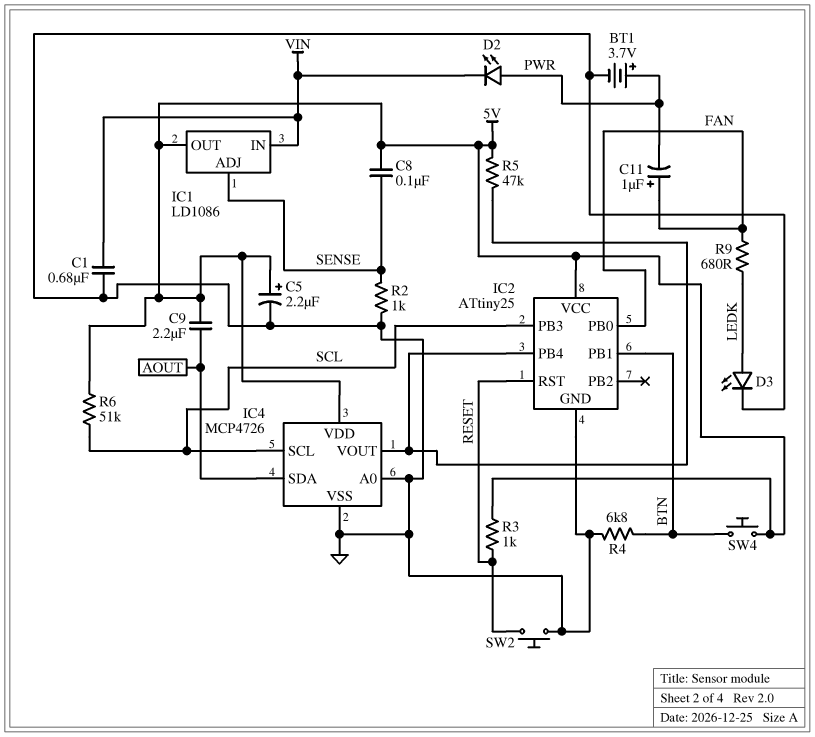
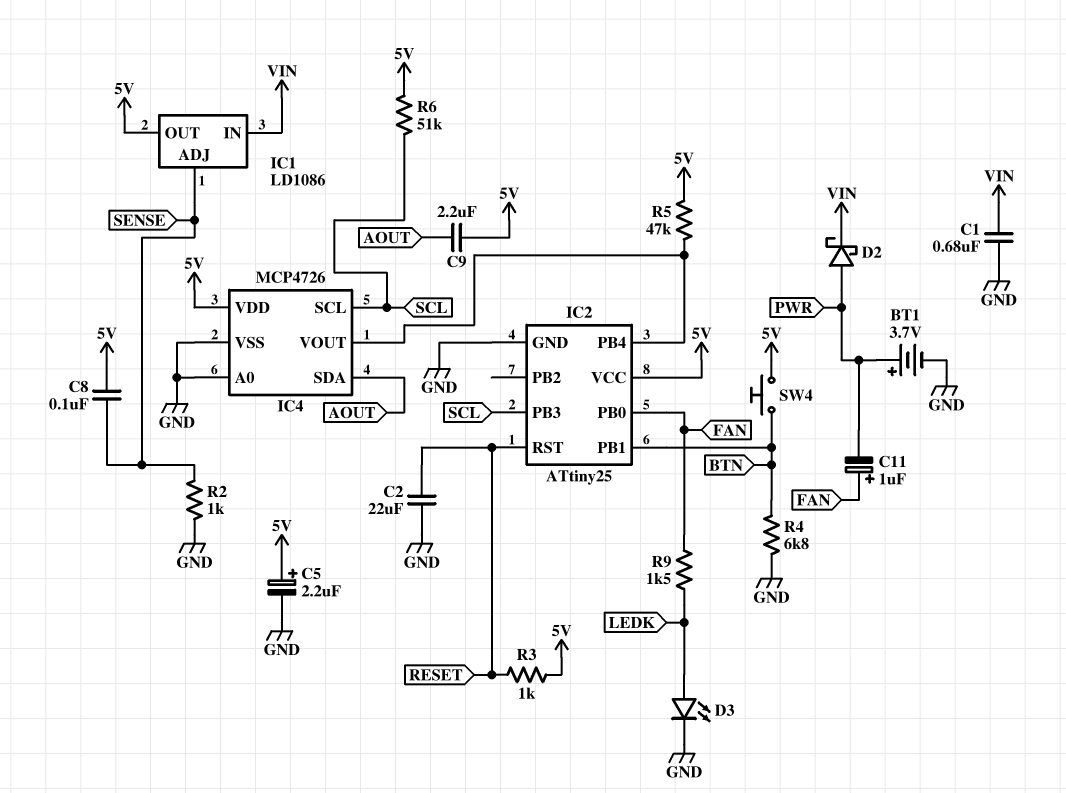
C2: none -> 22uF (GND, RESET)
D2: LED (A PWR, K VIN) -> schottky (A PWR, K VIN)
R9: 680 (FAN, LEDK) -> 1.5k (FAN, LEDK)
SW2: button (GND, RESET) -> none

